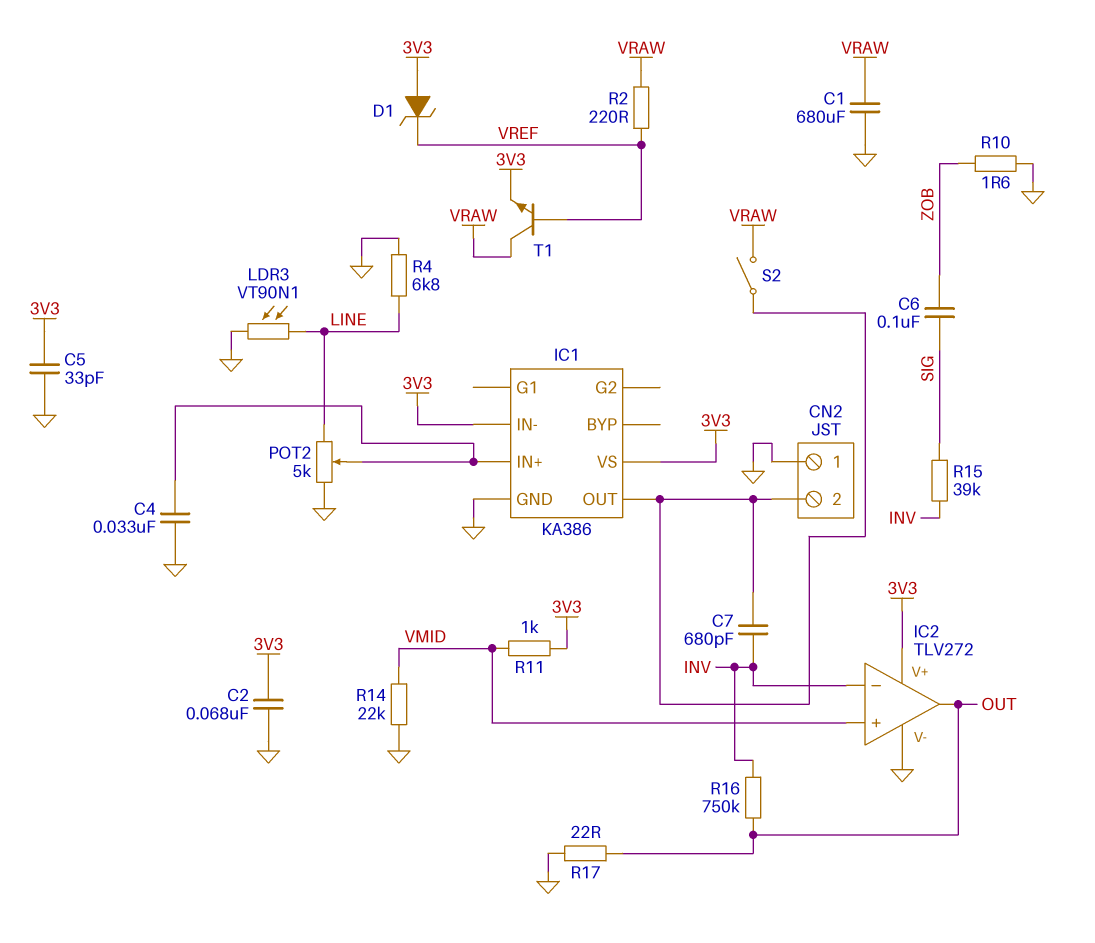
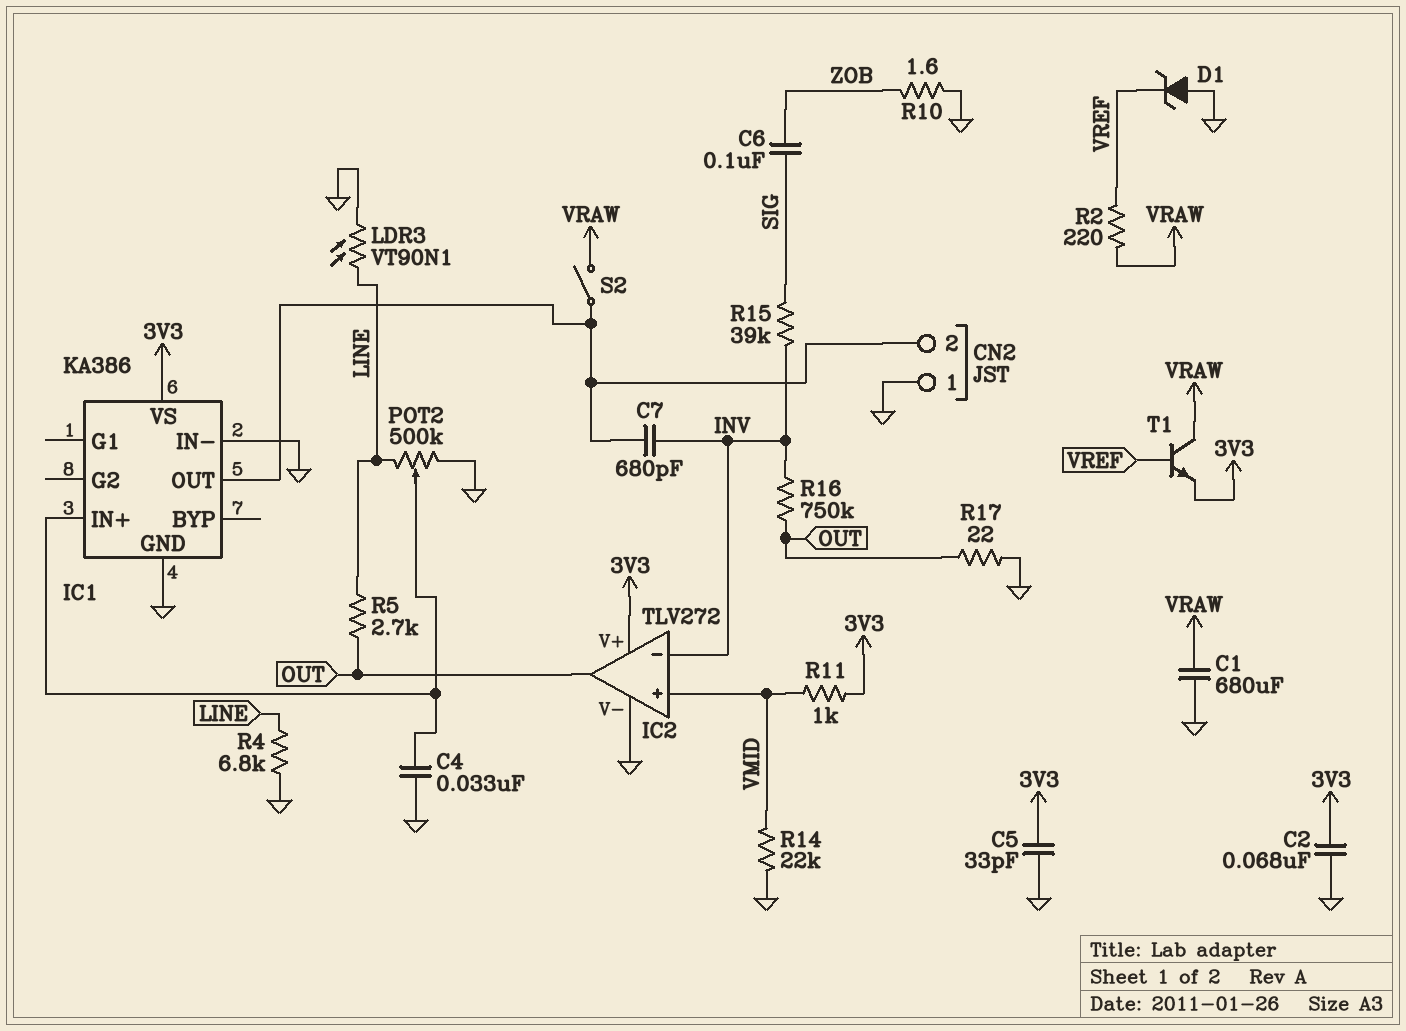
D1: zener (A 3V3, K VREF) -> zener (A GND, K VREF)
IC1 pin IN-: 3V3 -> GND
POT2: 5k (GND, LINE, wiper IC1/IN+) -> 500k (GND, LINE, wiper IC1/IN+)
R5: none -> 2.7k (LINE, OUT)

